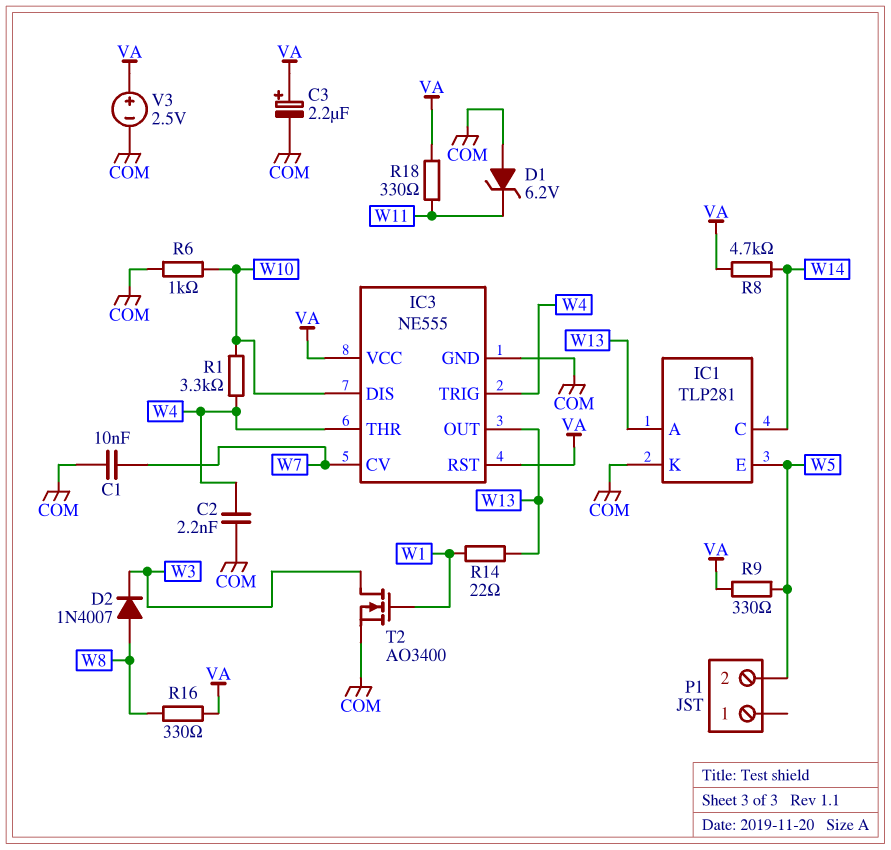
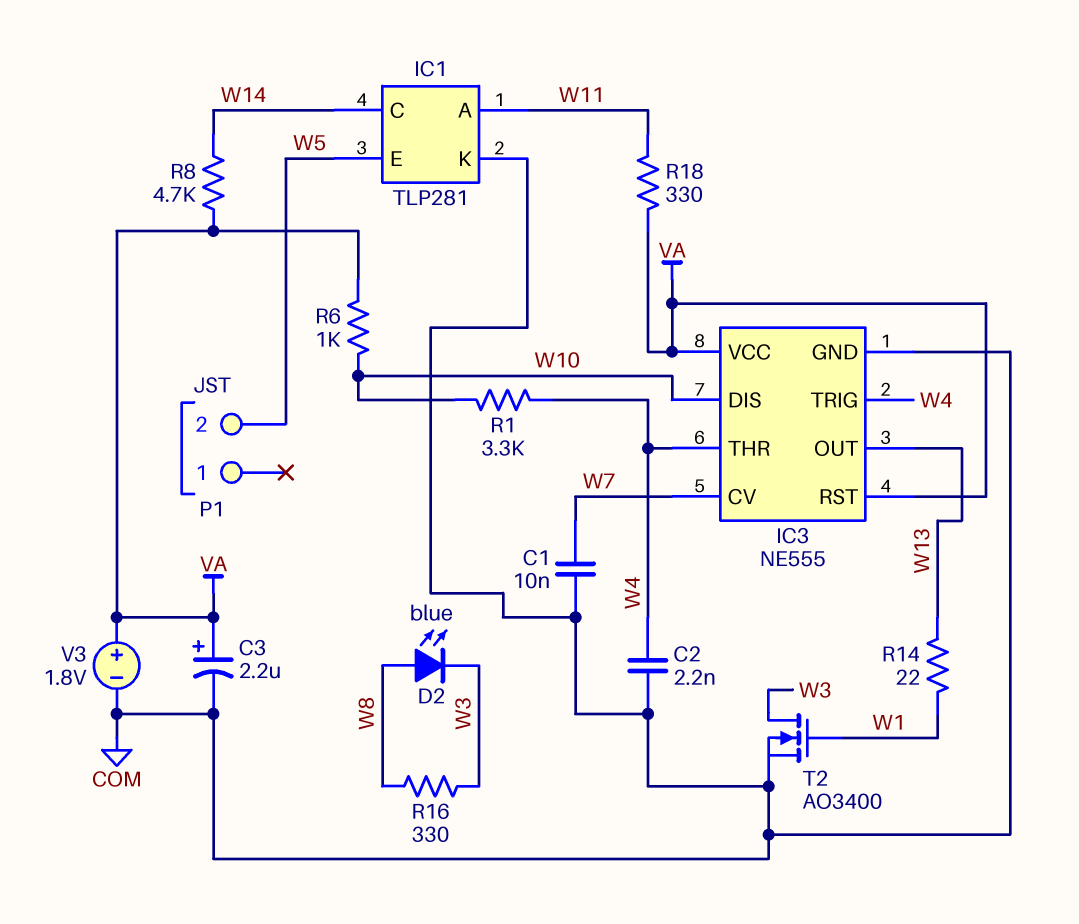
D1: zener 6.2V (A COM, K W11) -> none
D2: diode 1N4007 (A W8, K W3) -> LED blue (A W8, K W3)
IC1 pin A: W13 -> W11
R6: 1k (COM, W10) -> 1k (VA, W10)
R9: 330 (VA, W5) -> none
R16: 330 (VA, W8) -> 330 (W3, W8)
V3: 2.5V (plus VA, minus COM) -> 1.8V (plus VA, minus COM)

